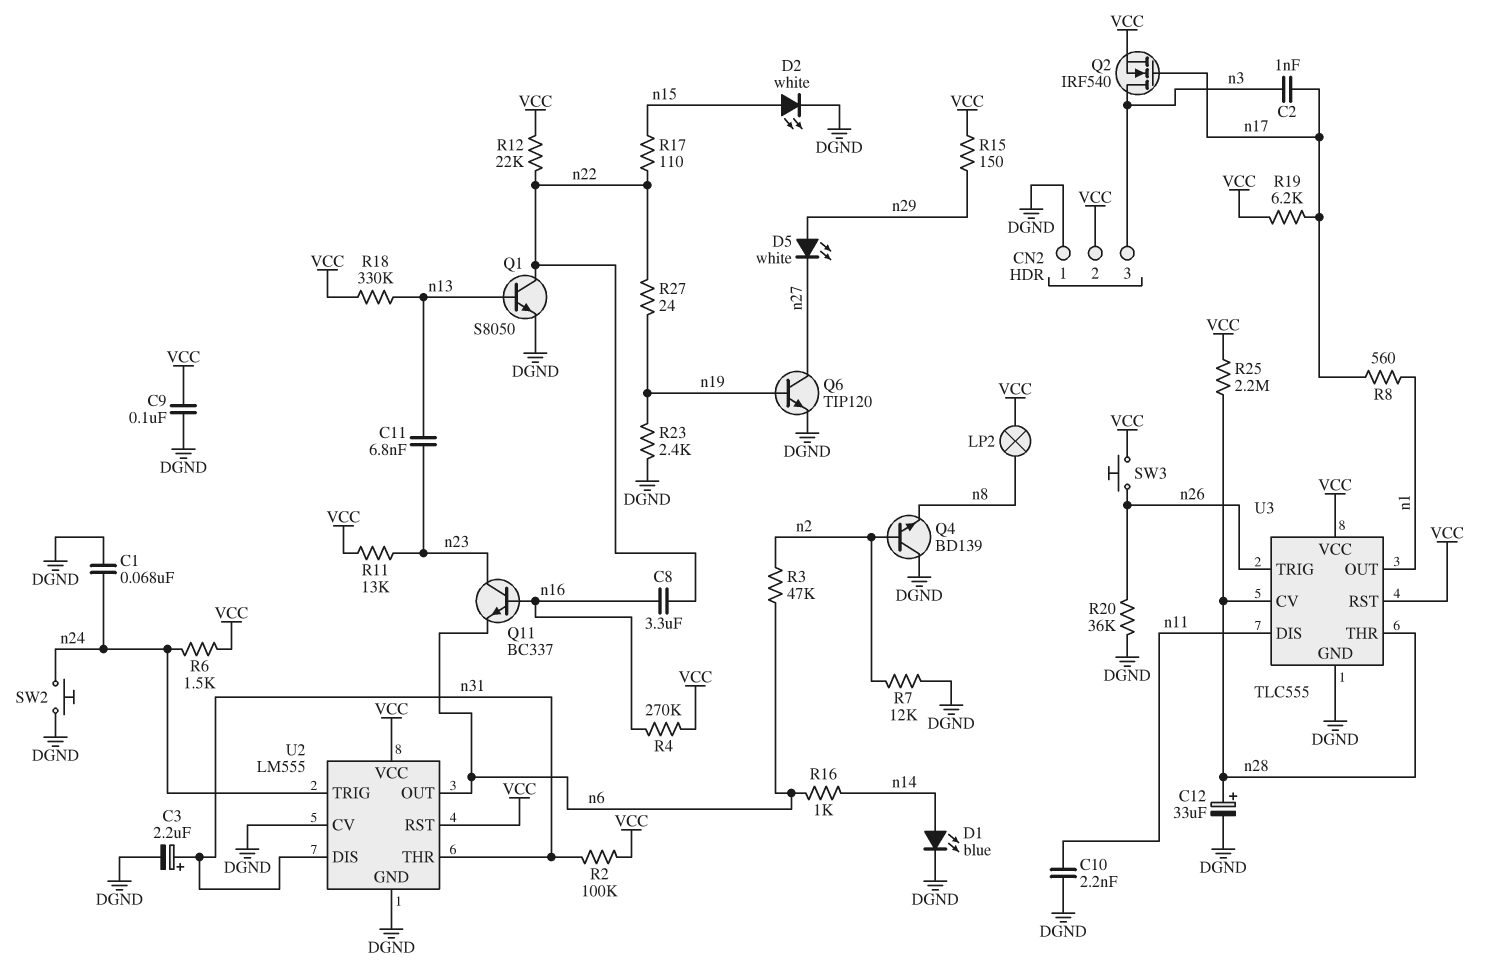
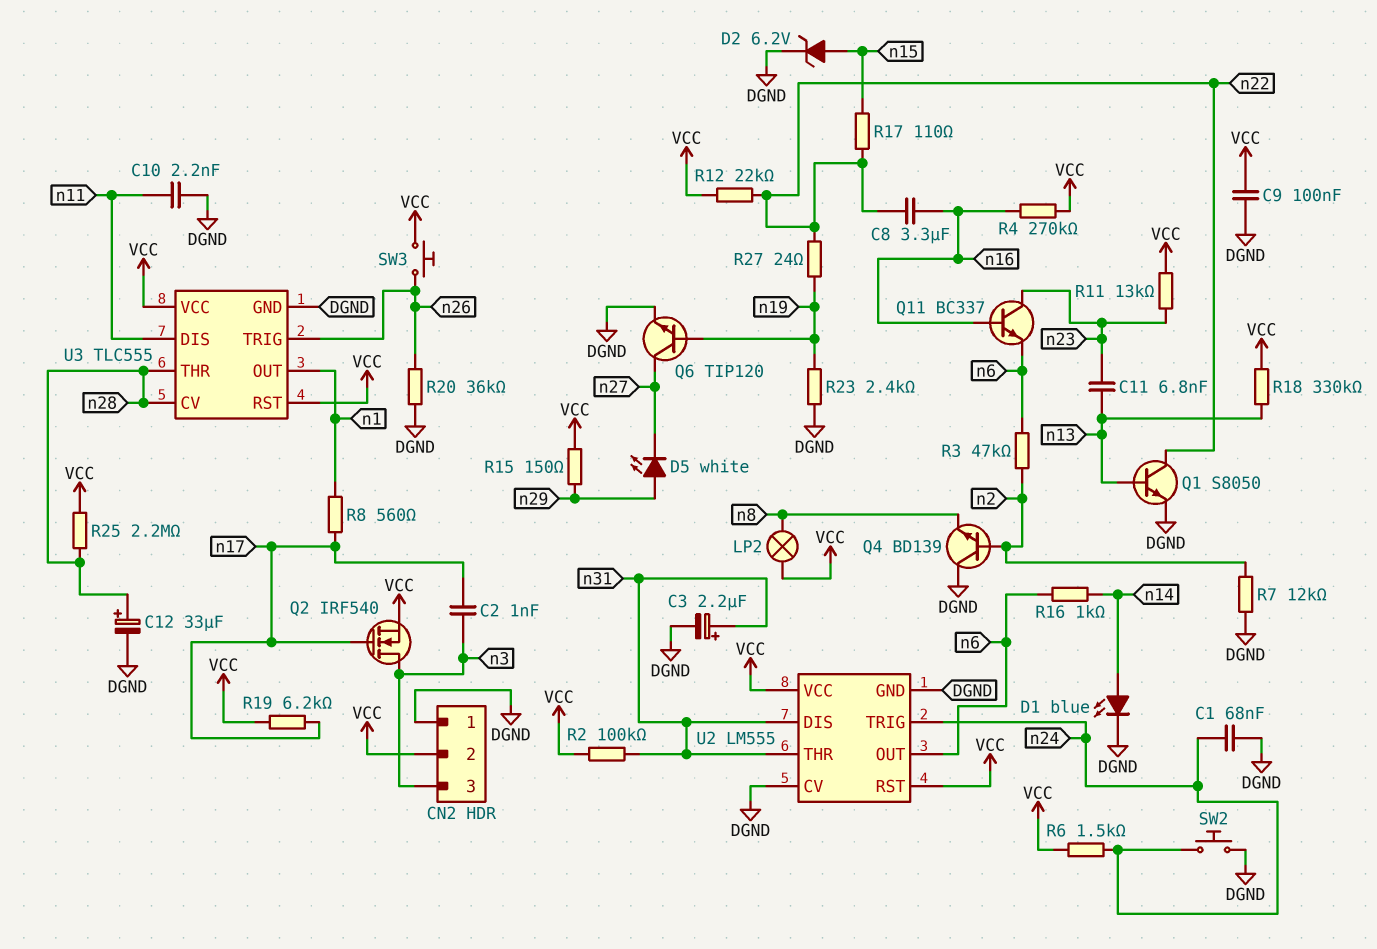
D2: LED white (A n15, K DGND) -> zener 6.2V (A n15, K DGND)

